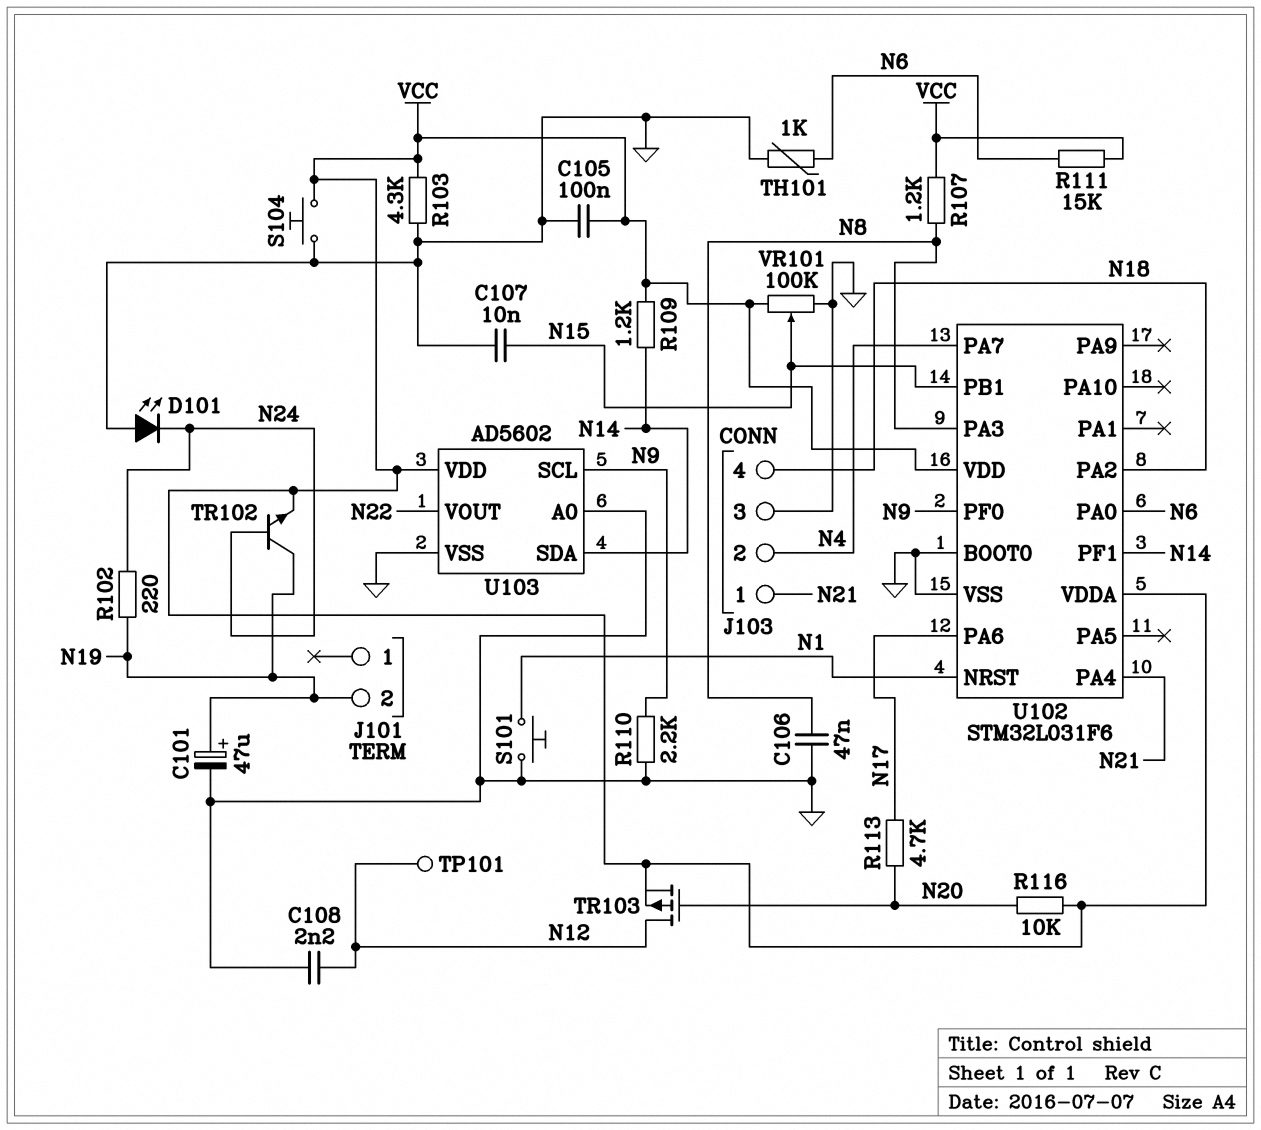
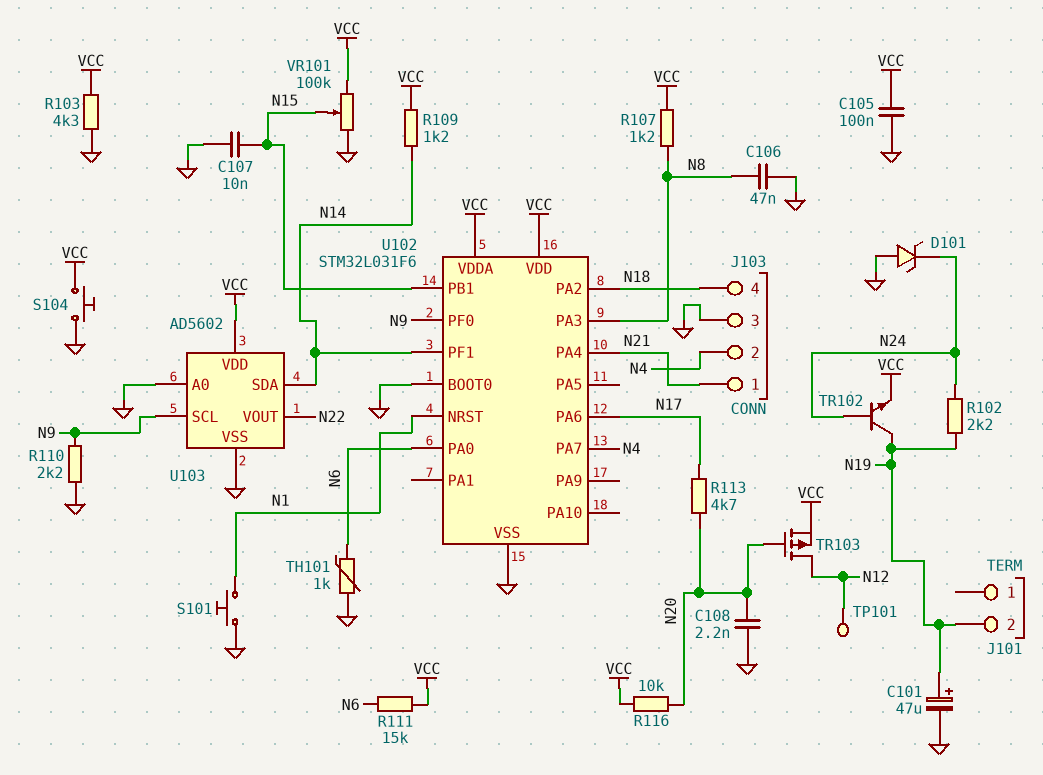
C108: 2.2nF (GND, N12) -> 2.2nF (GND, N20)
D101: LED (A GND, K N24) -> zener (A GND, K N24)
R102: 220 (N19, N24) -> 2.2k (N19, N24)

